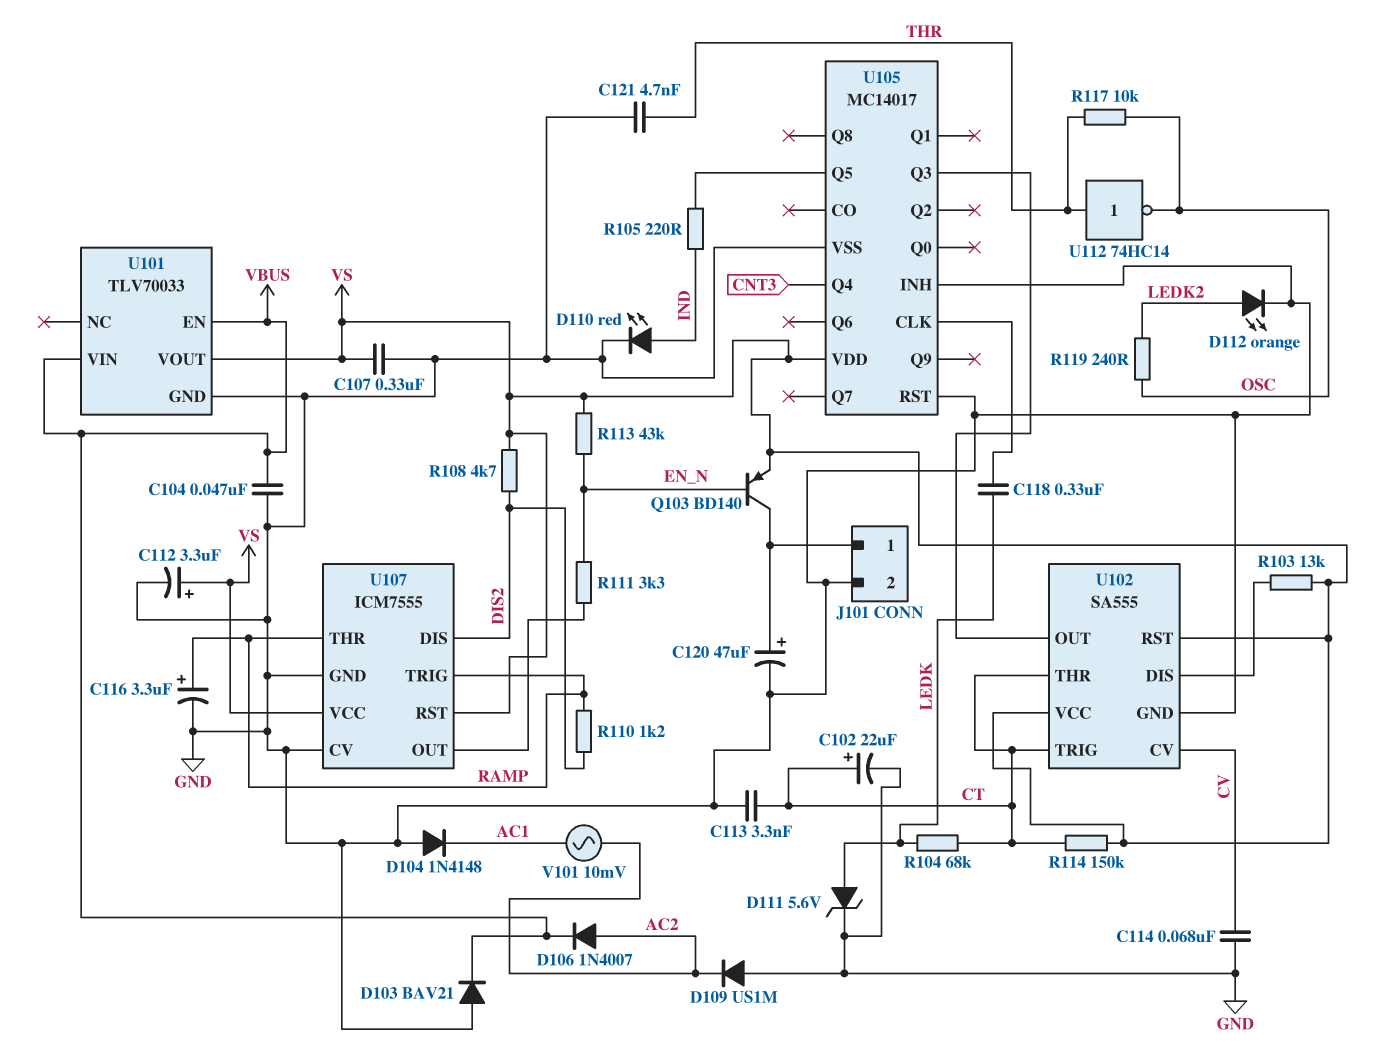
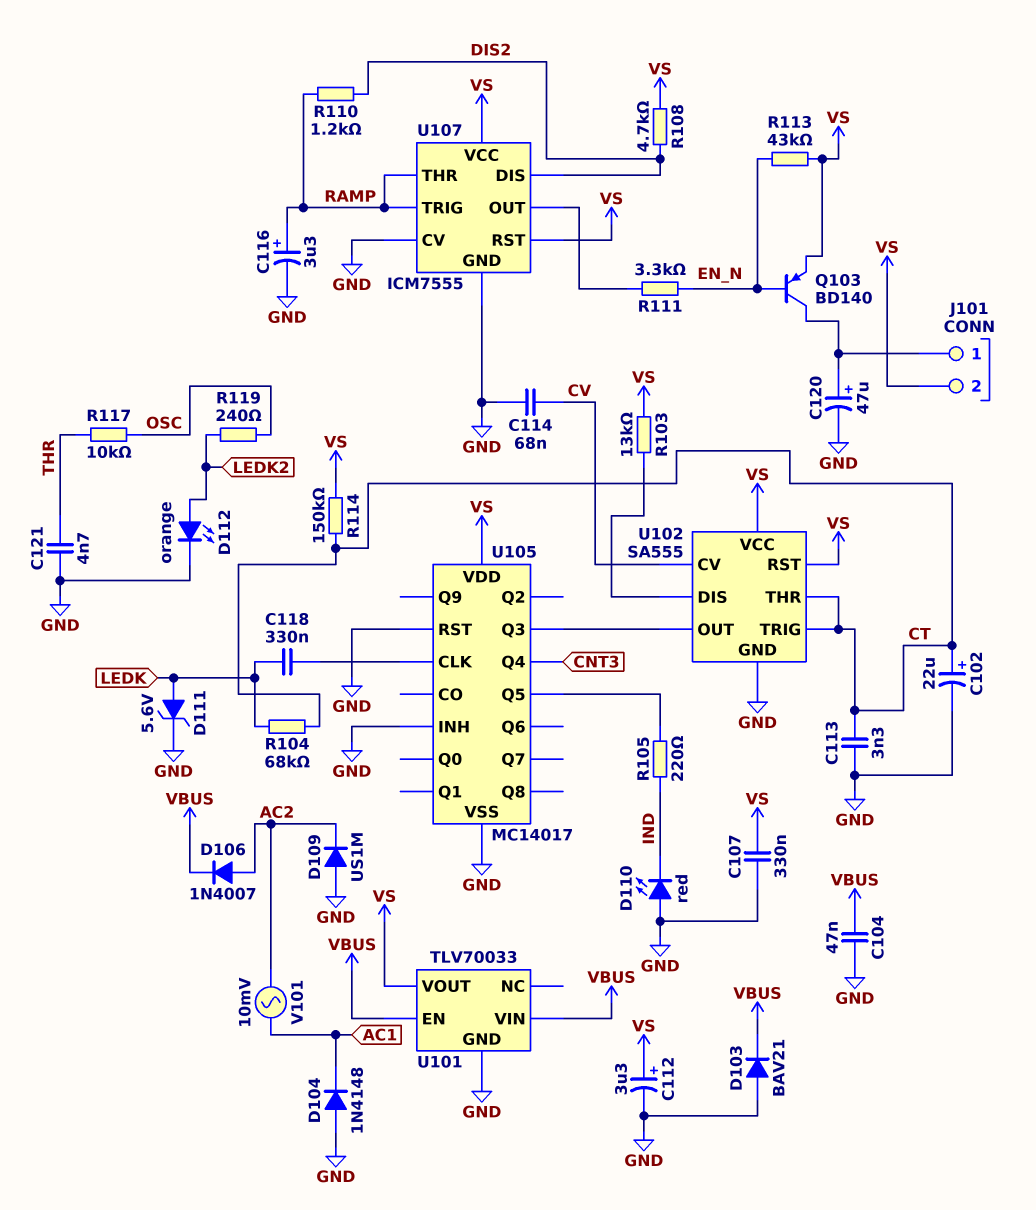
D110: LED red (A IND, K GND) -> LED red (A GND, K IND)
J101 pin 2: GND -> VS
U112: NOT 74HC14 (in THR, out OSC) -> none

